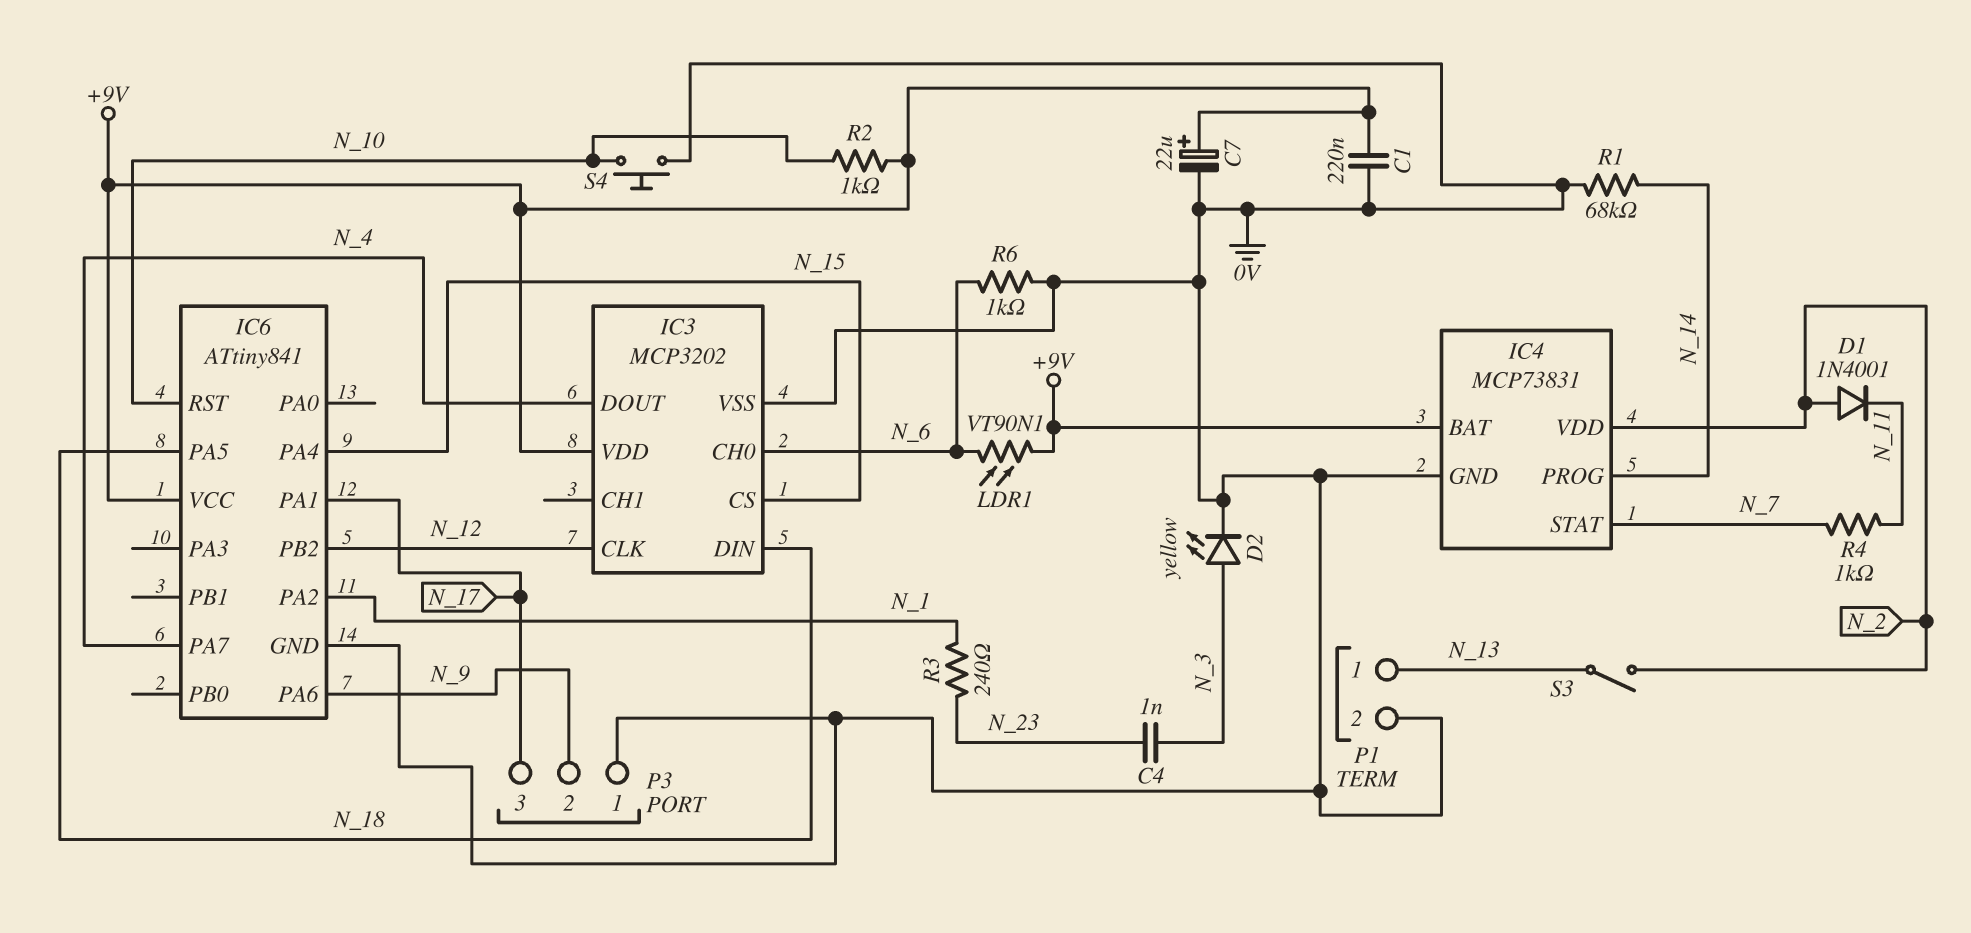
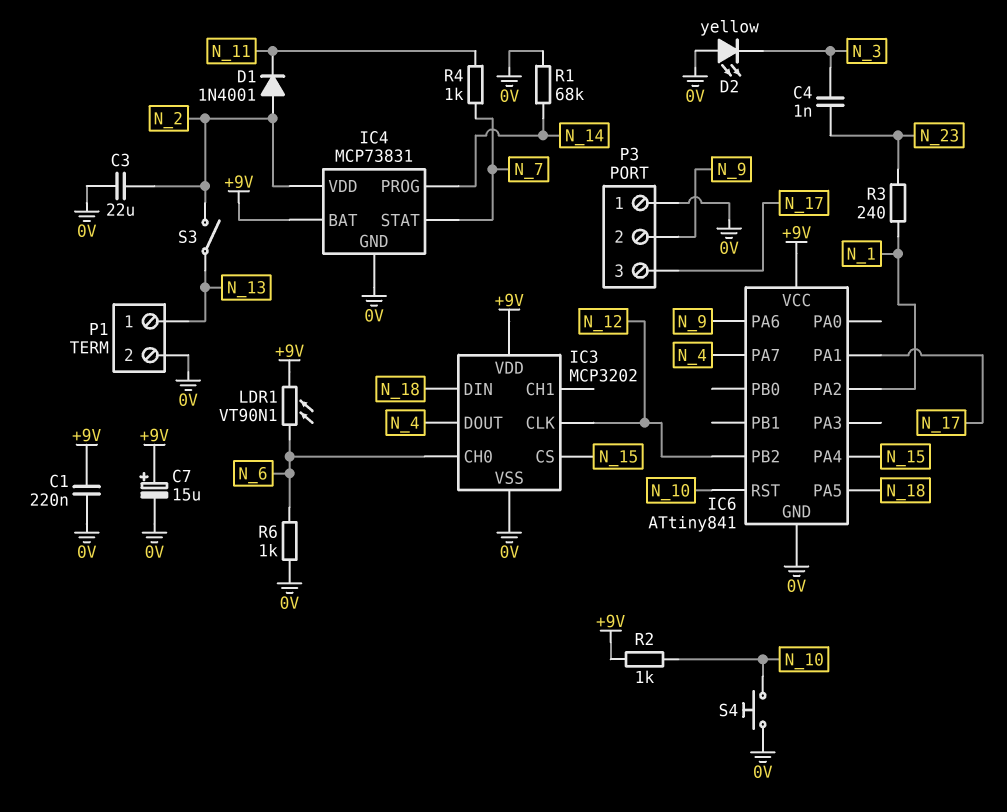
C3: none -> 22uF (0V, N_2)
C7: 22uF (plus +9V, minus 0V) -> 15uF (plus +9V, minus 0V)
D2: LED yellow (A N_3, K 0V) -> LED yellow (A 0V, K N_3)

